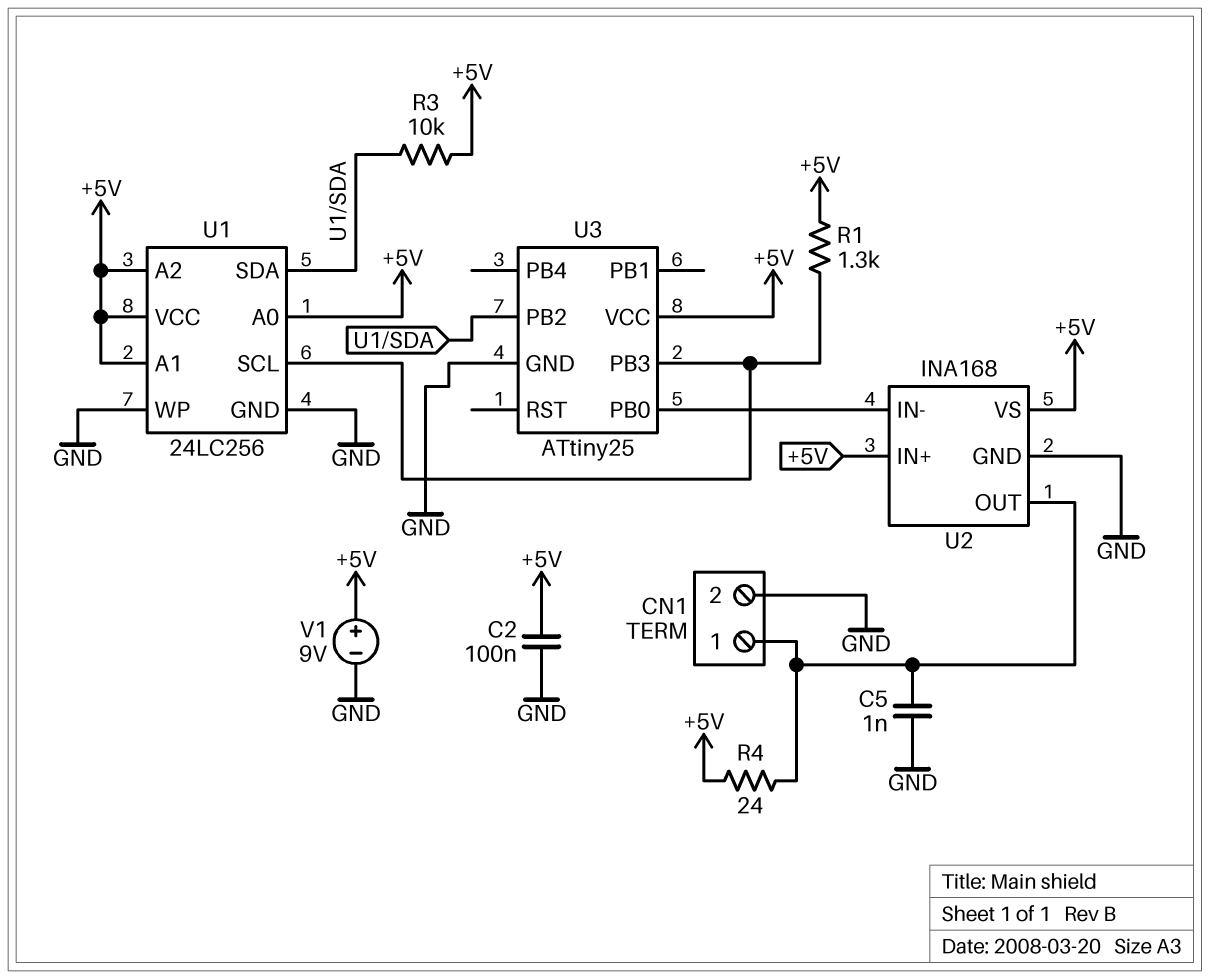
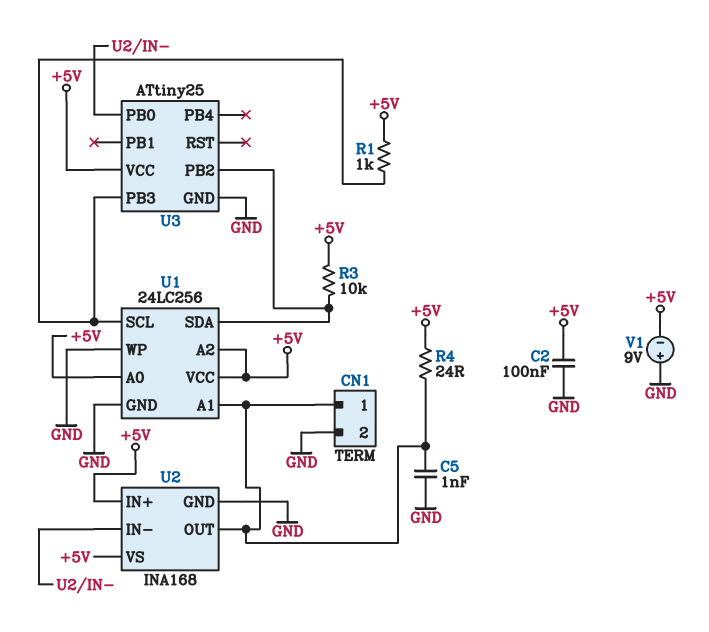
R1: 1.3k (+5V, U1/SCL) -> 1k (+5V, U1/SCL)
U1 pin A1: +5V -> CN1/1
V1: 9V (plus +5V, minus GND) -> 9V (plus GND, minus +5V)

